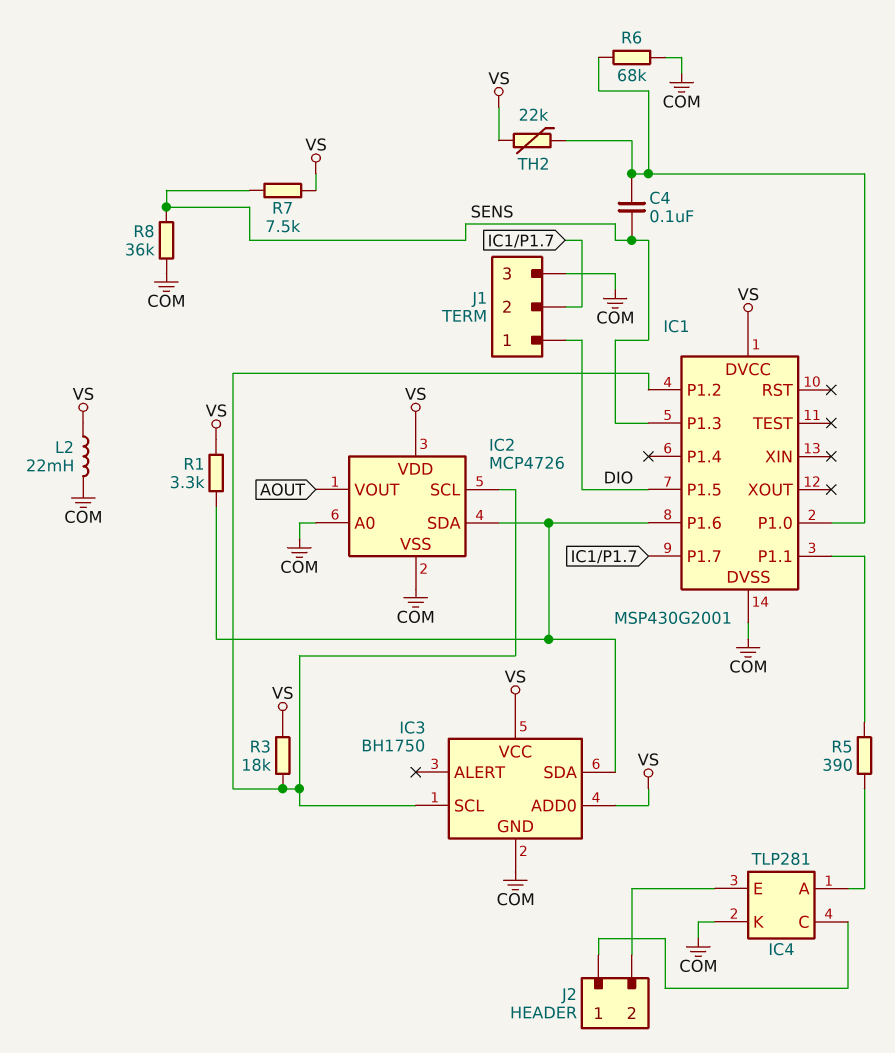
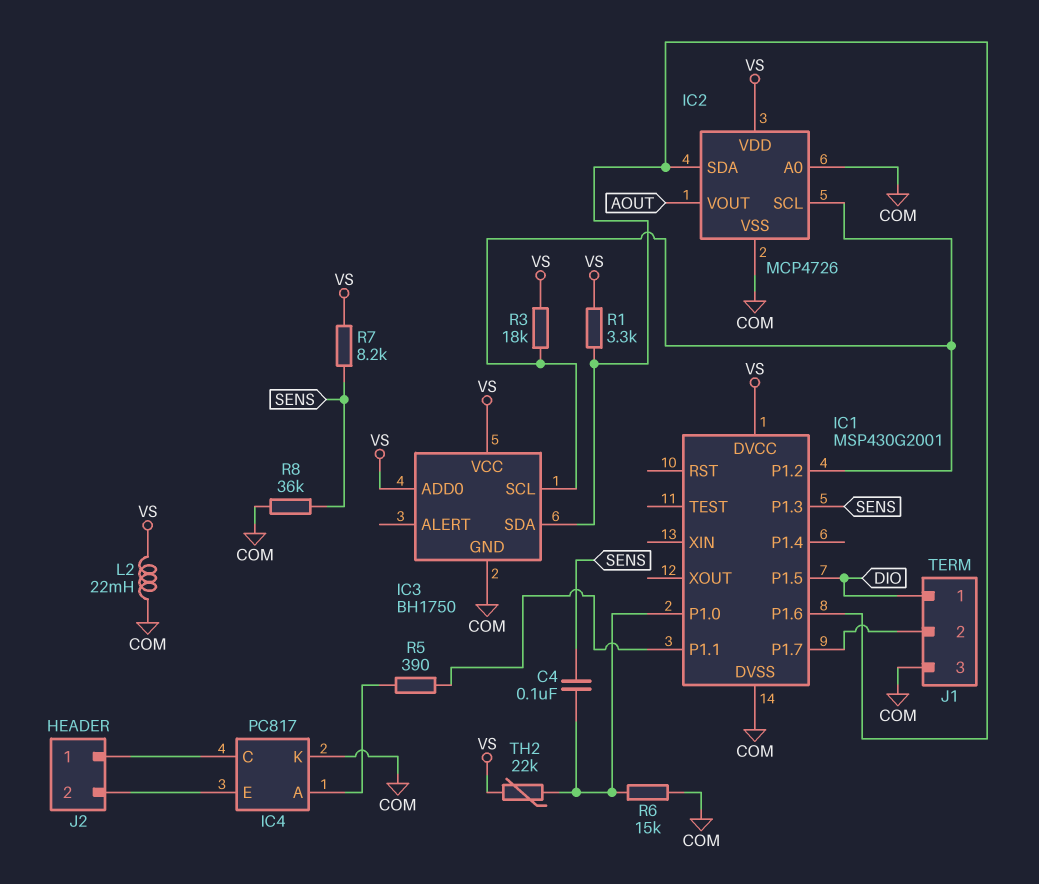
IC4: TLP281 -> PC817
R6: 68k (COM, IC1/P1.0) -> 15k (COM, IC1/P1.0)
R7: 7.5k (SENS, VS) -> 8.2k (SENS, VS)

